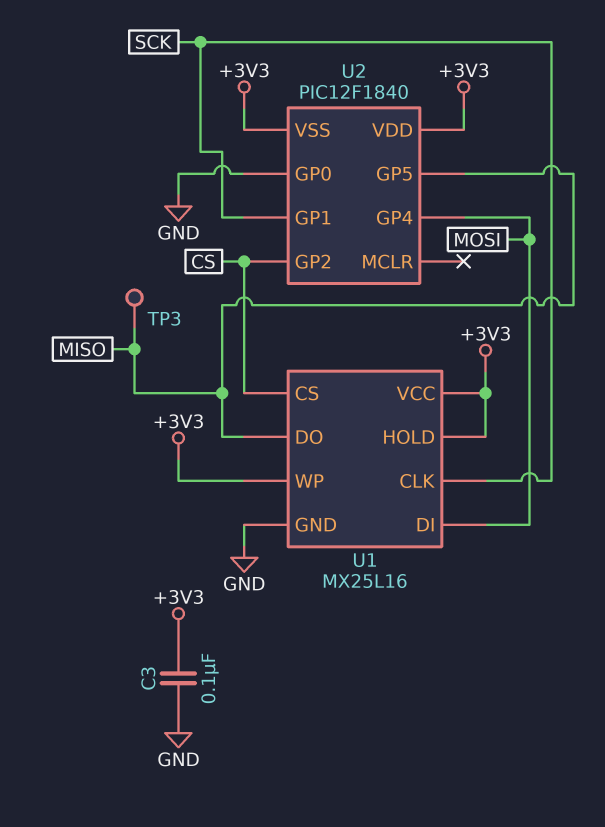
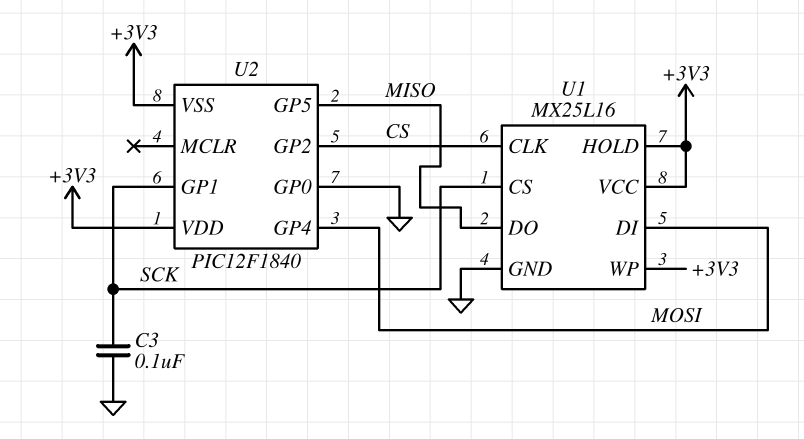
C3: 100nF (+3V3, GND) -> 100nF (GND, SCK)
TP3: test point (MISO) -> none
U1 pin CLK: SCK -> CS
U1 pin CS: CS -> SCK

